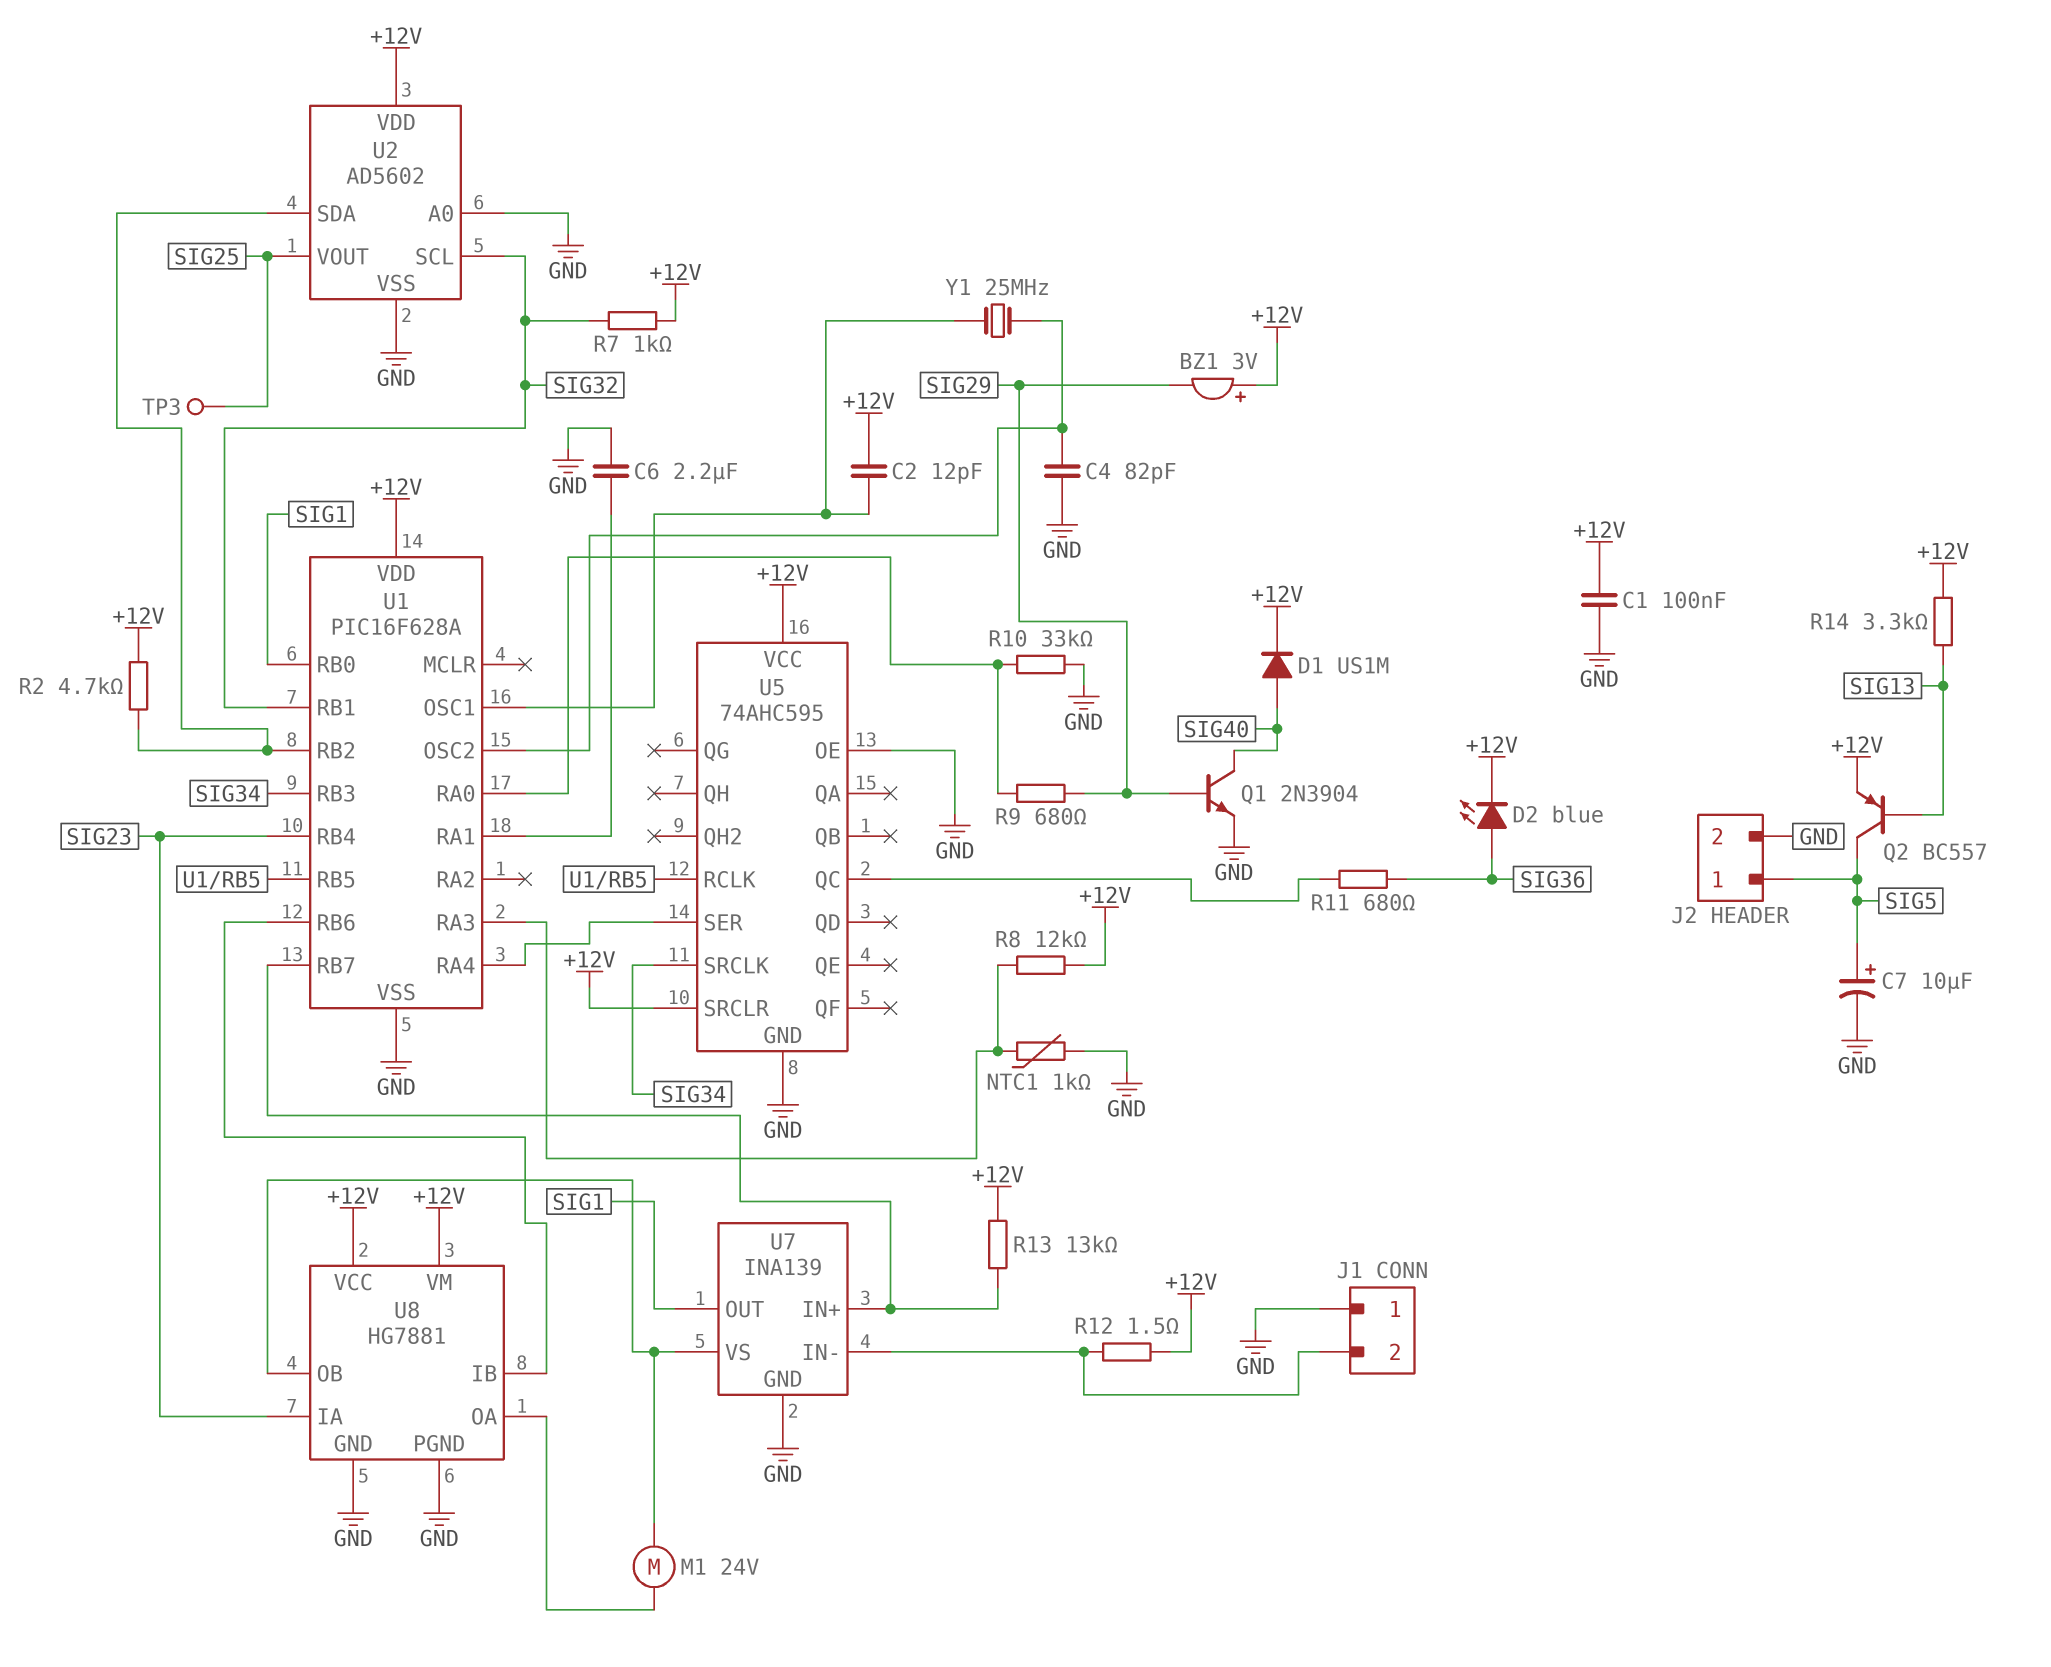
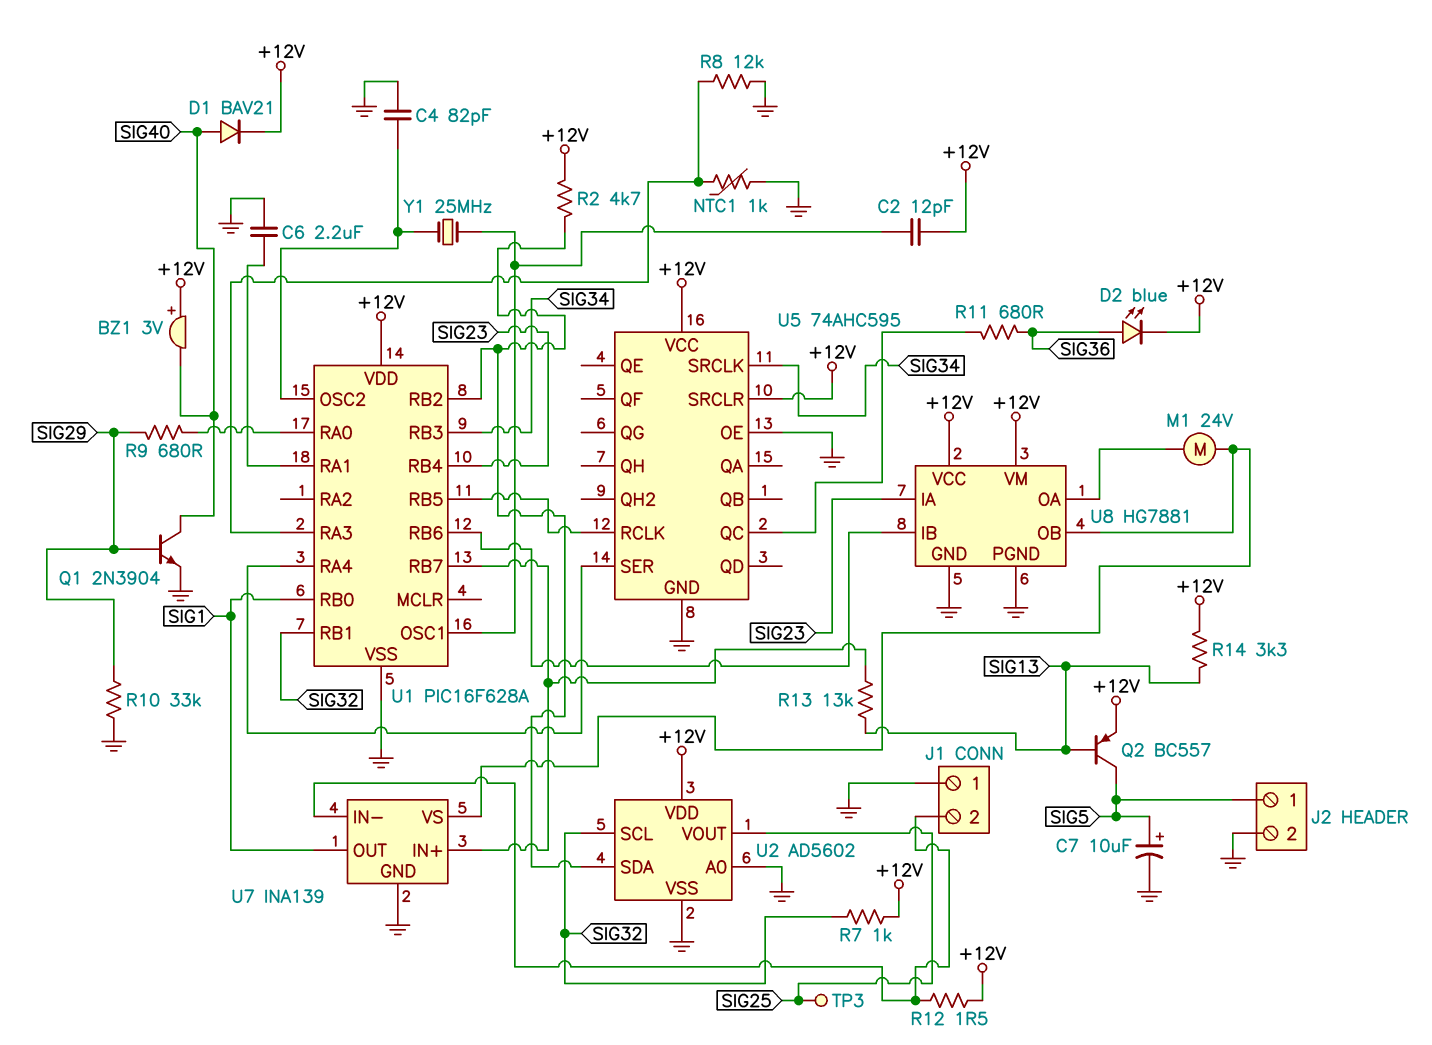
BZ1: buzzer 3V (plus +12V, minus SIG29) -> buzzer 3V (plus +12V, minus SIG40)
C1: 100nF (+12V, GND) -> none
D1: diode US1M (A SIG40, K +12V) -> diode BAV21 (A SIG40, K +12V)
R8: 12k (+12V, U1/RA3) -> 12k (GND, U1/RA3)
R10: 33k (GND, U1/RA0) -> 33k (GND, SIG29)
R13: 13k (+12V, U1/RB7) -> 13k (SIG13, U1/RB7)

